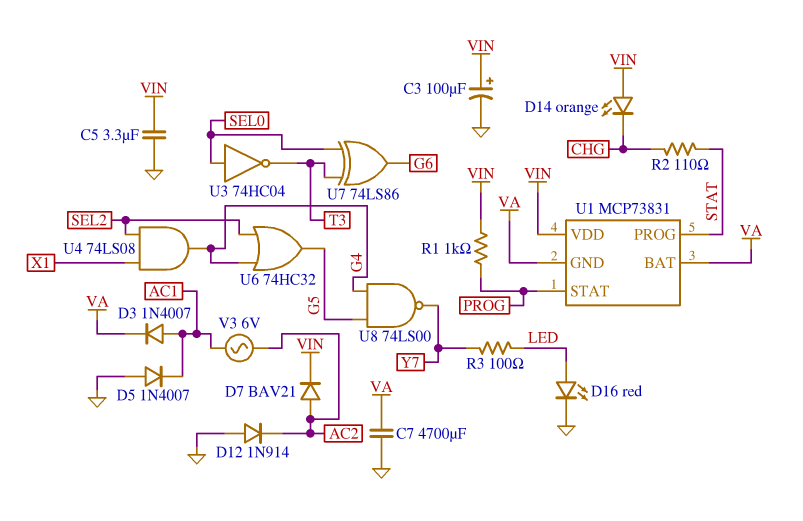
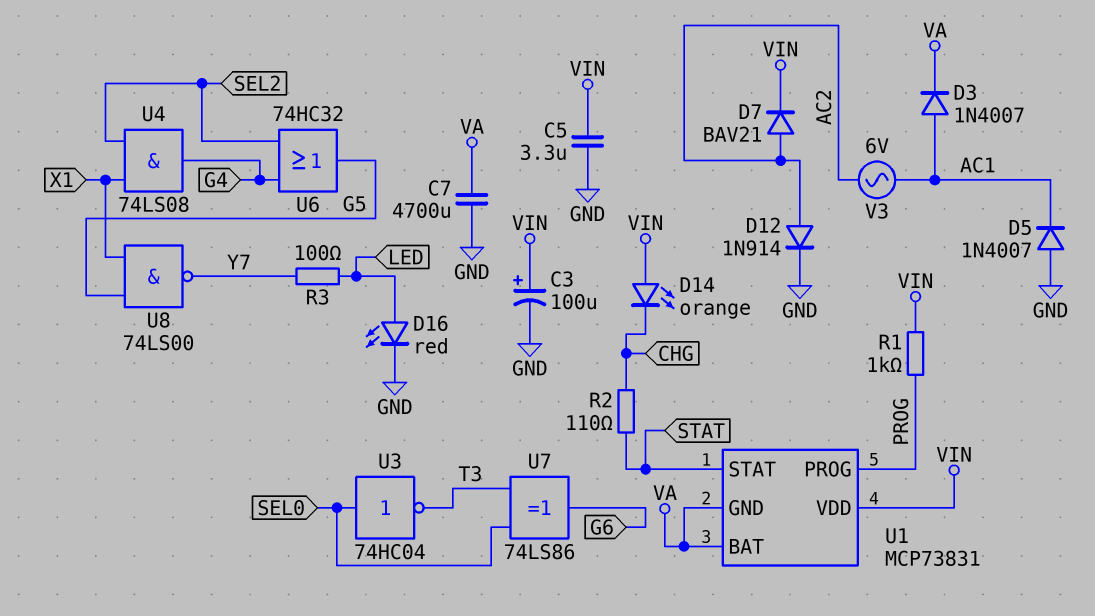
D12: diode 1N914 (A GND, K AC2) -> diode 1N914 (A AC2, K GND)
U1 pin PROG: STAT -> PROG
U1 pin STAT: PROG -> STAT
U8: NAND 74LS00 (in G4, in G5, out Y7) -> NAND 74LS00 (in G5, in X1, out Y7)

